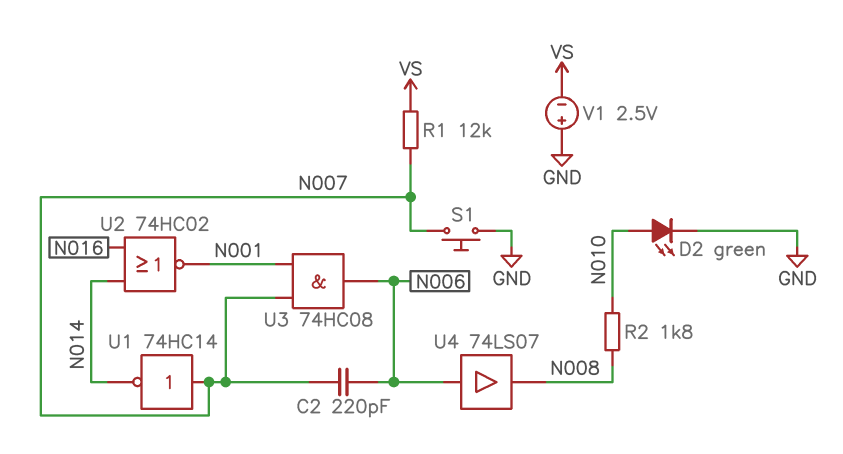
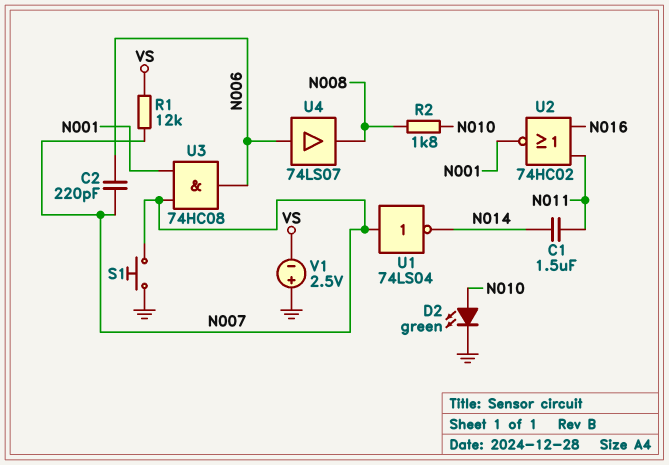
C1: none -> 1.5uF (N011, N014)
U1: NOT 74HC14 (in N007, out N014) -> NOT 74LS04 (in N007, out N014)
U2: NOR 74HC02 (in N014, in N016, out N001) -> NOR 74HC02 (in N011, in N016, out N001)

